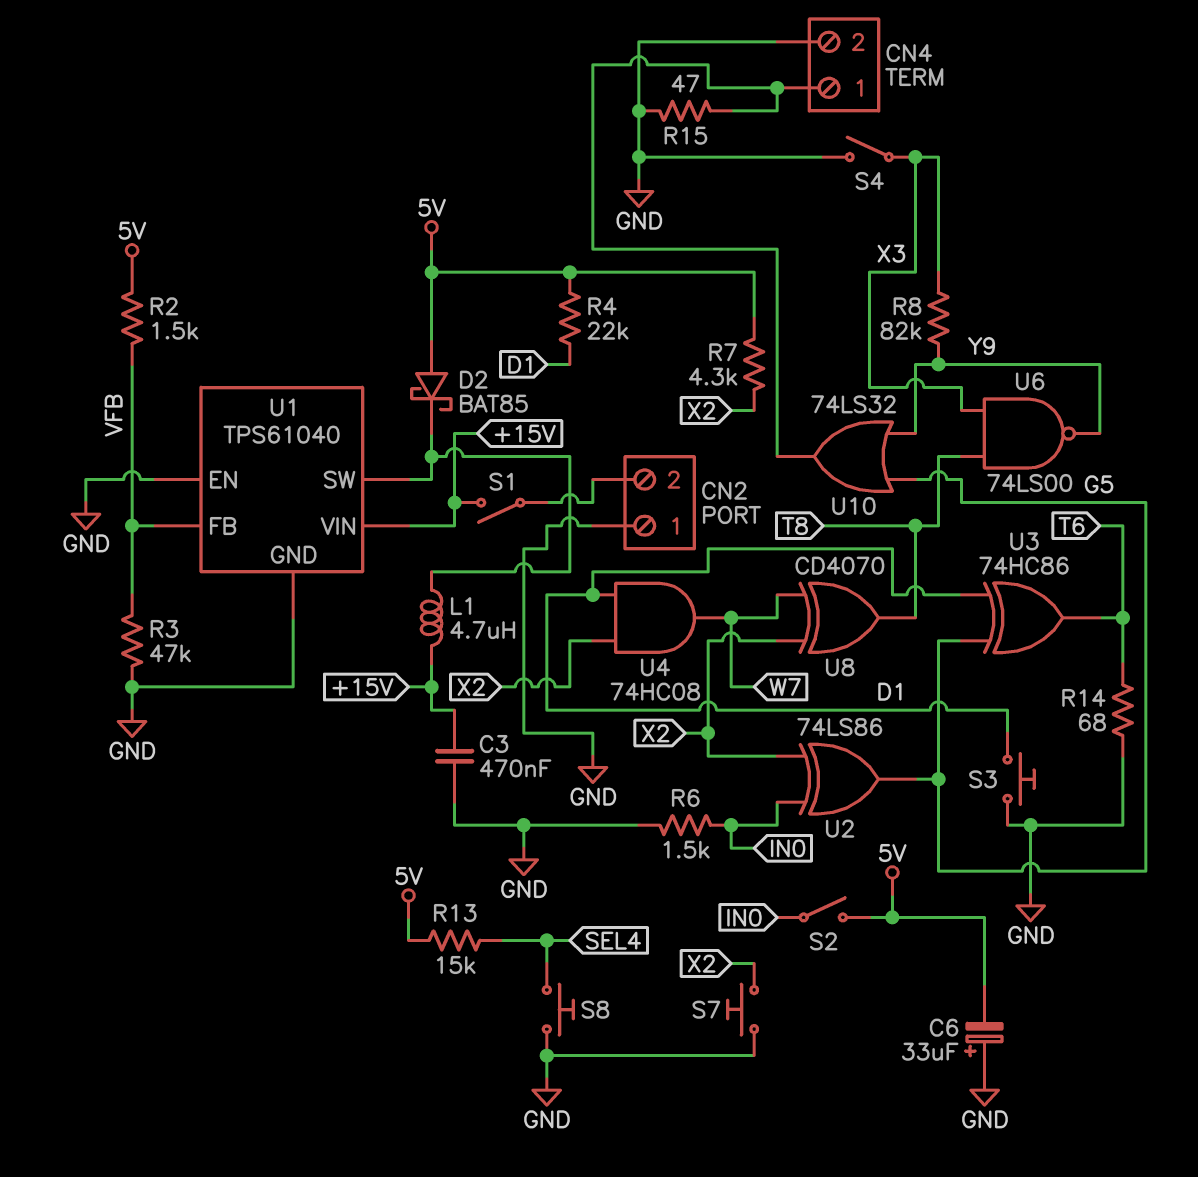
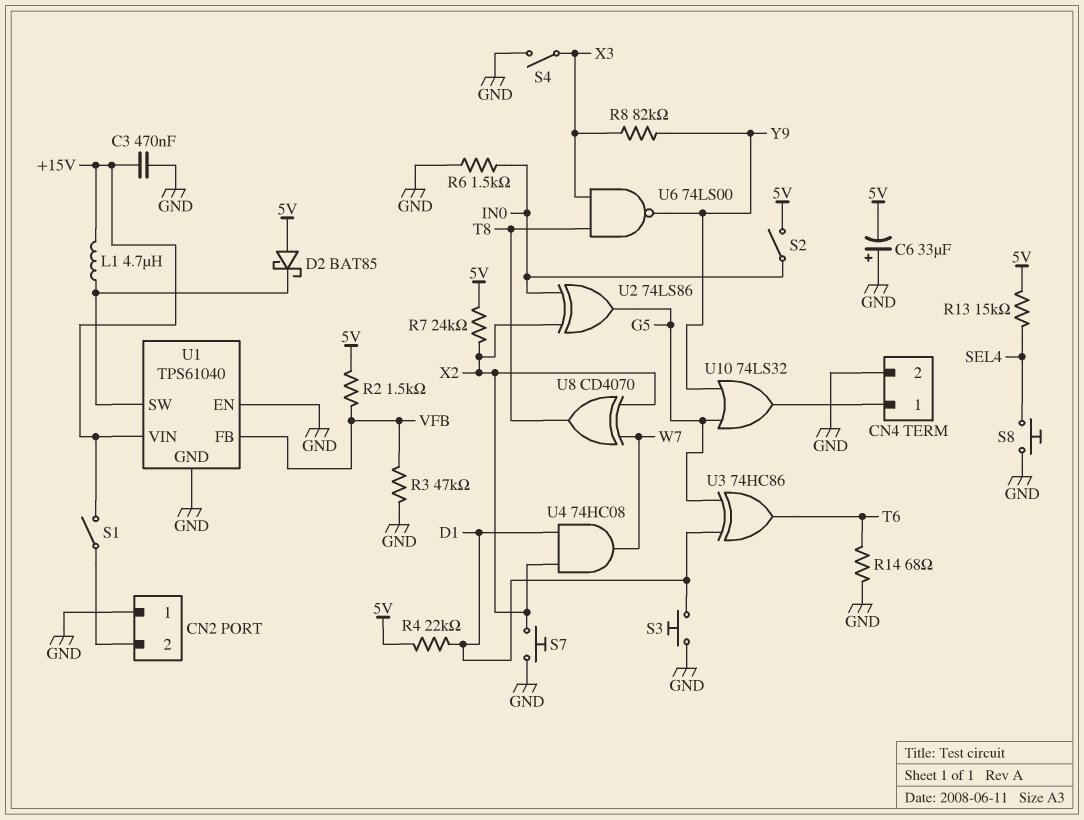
R7: 4.3k (5V, X2) -> 24k (5V, X2)
R15: 47 (CN4/1, GND) -> none

